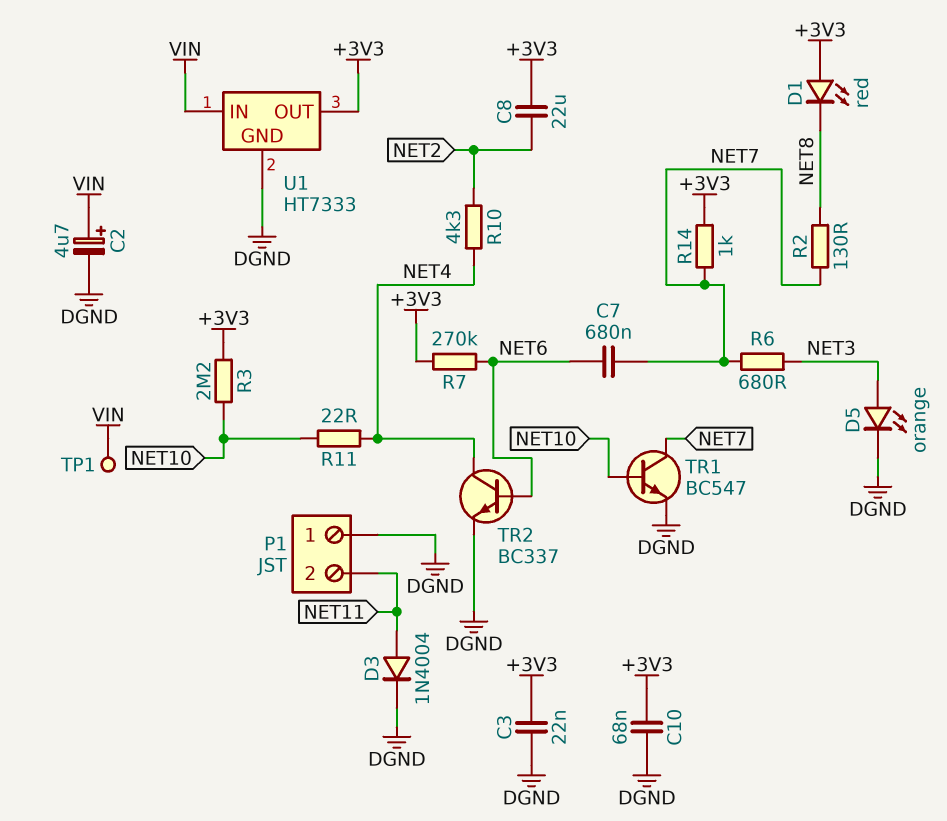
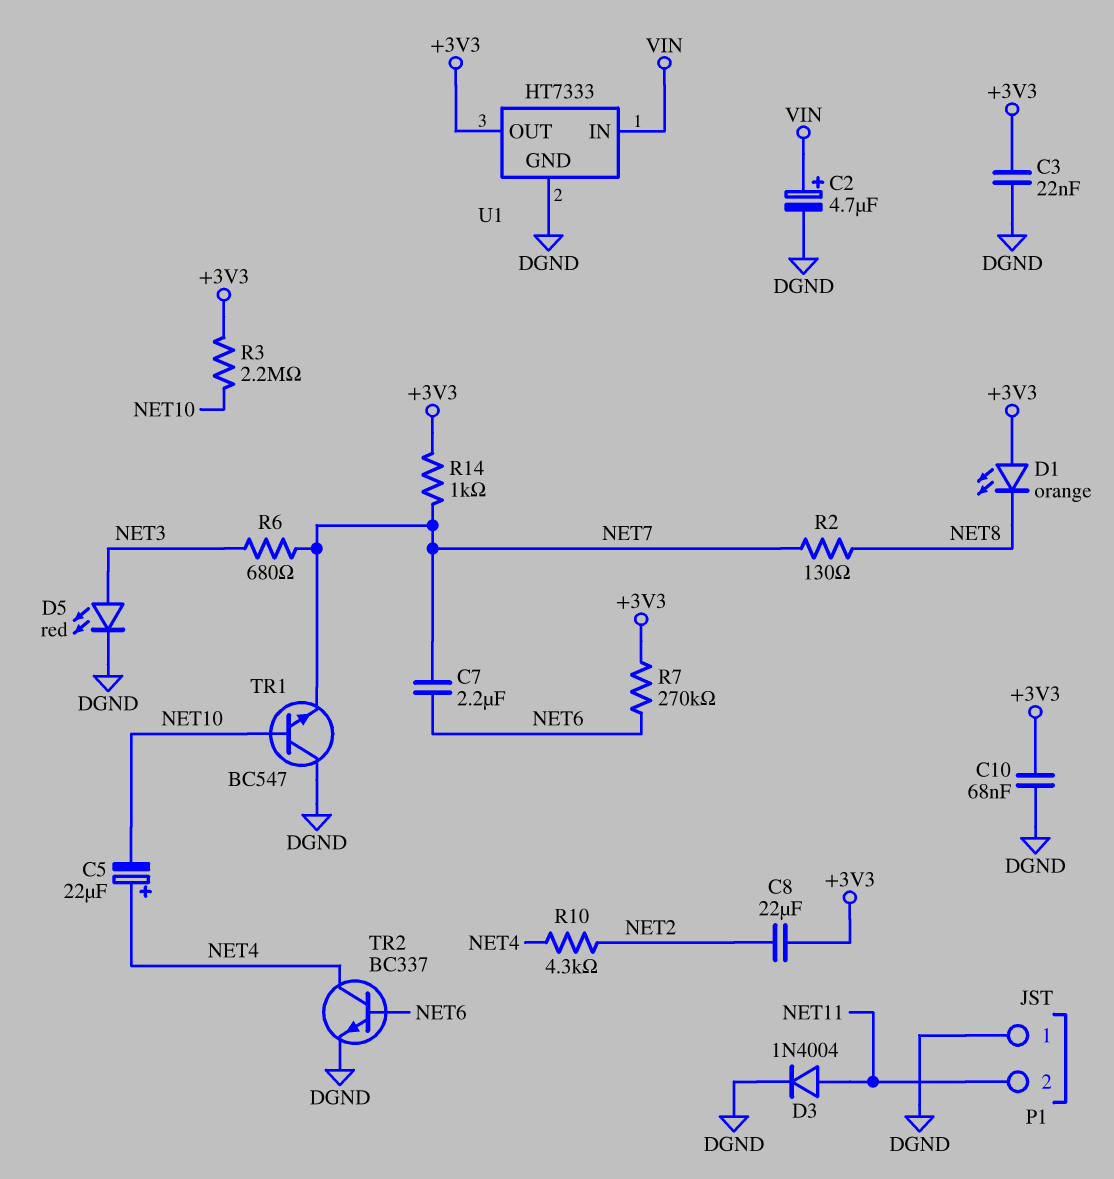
C5: none -> 22uF (plus NET4, minus NET10)
C7: 680nF (NET6, NET7) -> 2.2uF (NET6, NET7)
D1: LED red (A +3V3, K NET8) -> LED orange (A +3V3, K NET8)
D5: LED orange (A NET3, K DGND) -> LED red (A NET3, K DGND)
R11: 22 (NET4, NET10) -> none
TP1: test point (VIN) -> none
TR1: NPN BC547 (B NET10, C NET7, E DGND) -> NPN BC547 (B NET10, C DGND, E NET7)

